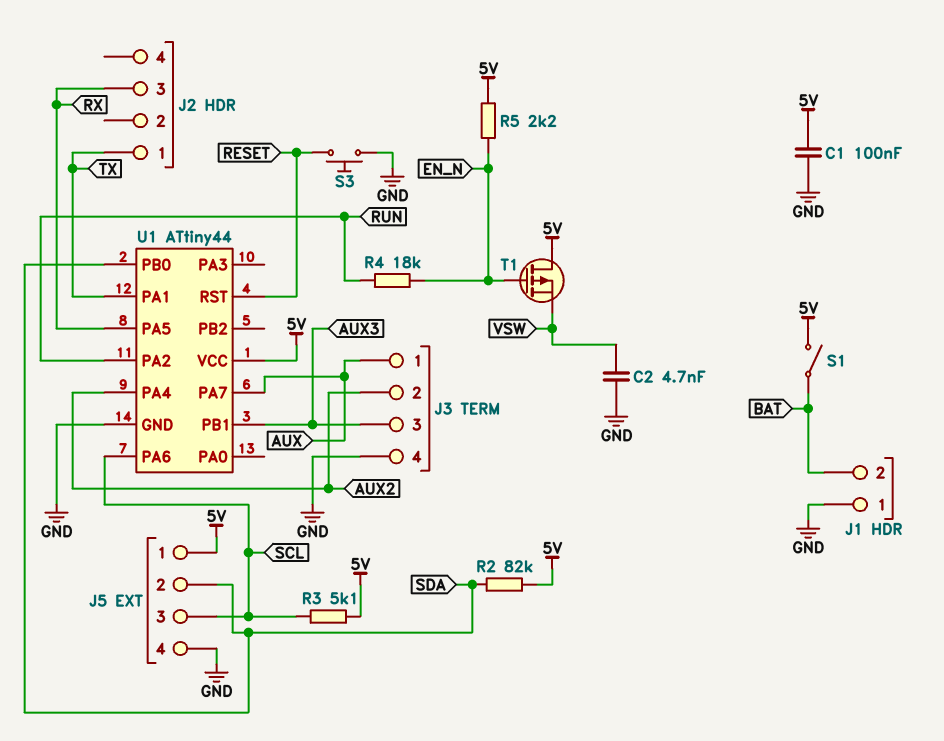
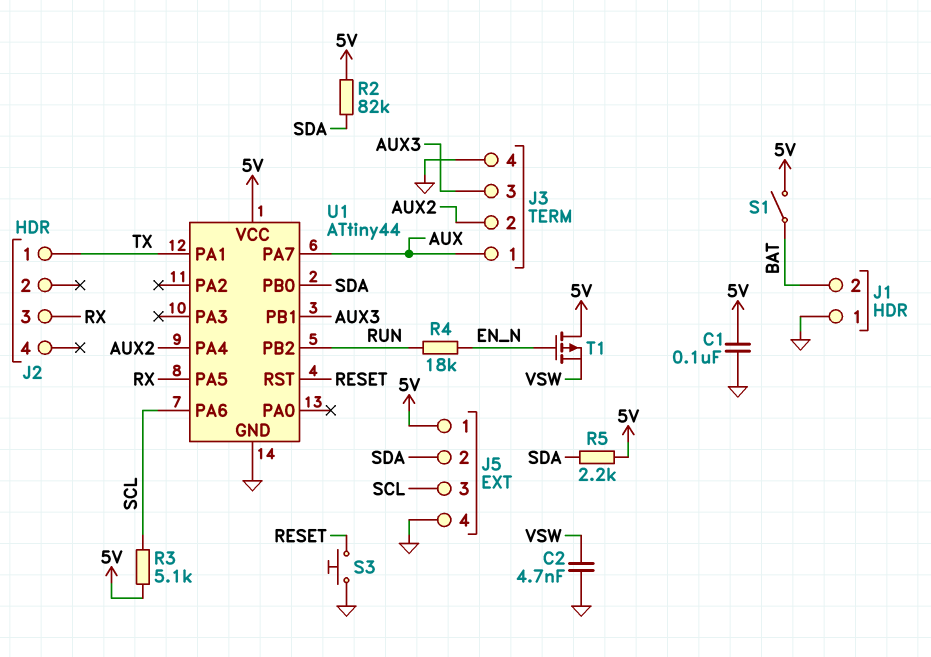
R5: 2.2k (5V, EN_N) -> 2.2k (5V, SDA)
U1 pin PA2: RUN -> none
U1 pin PB2: none -> RUN

